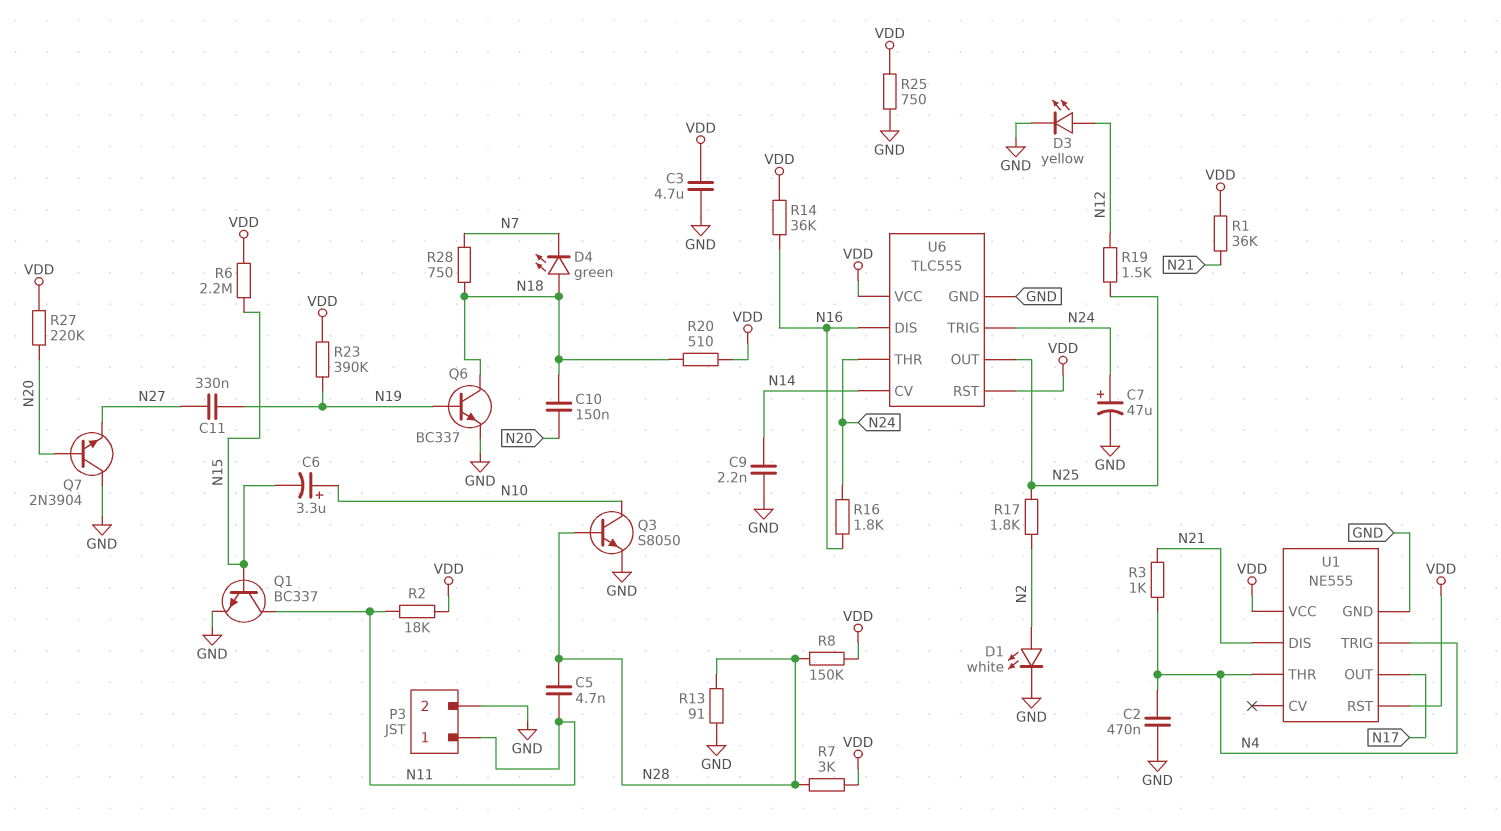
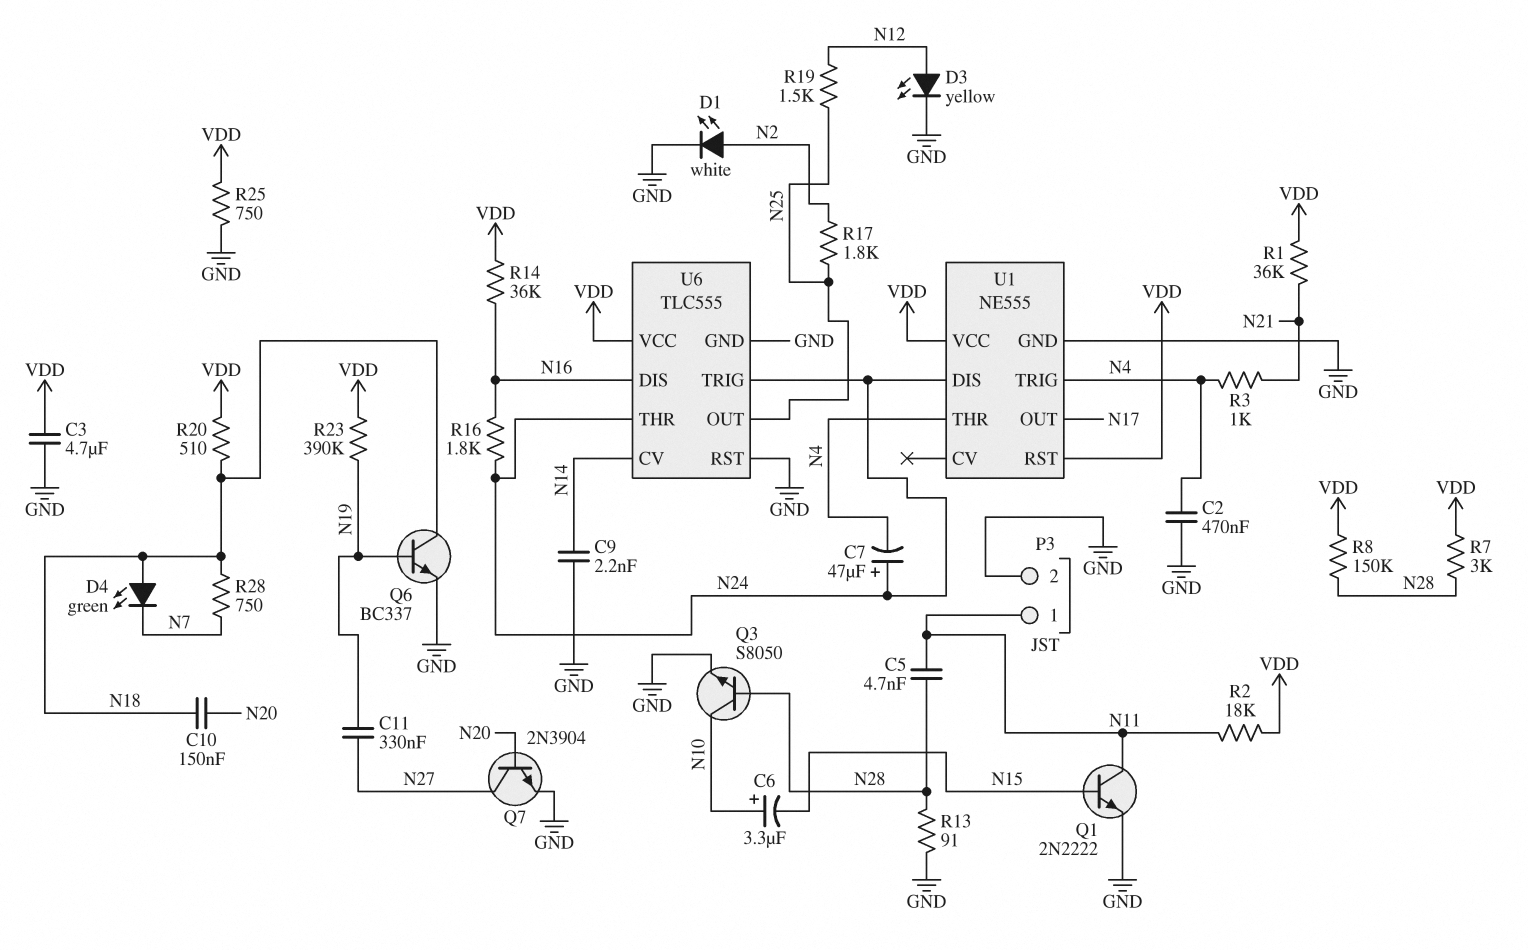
C7: 47uF (plus N24, minus GND) -> 47uF (plus N24, minus N4)
Q1: NPN BC337 (B N15, C N11, E GND) -> NPN 2N2222 (B N15, C N11, E GND)
Q7: NPN 2N3904 (B N20, C GND, E N27) -> NPN 2N3904 (B N20, C N27, E GND)
R6: 2.2M (N15, VDD) -> none
R27: 220k (N20, VDD) -> none
U1 pin DIS: N21 -> N24
U6 pin RST: VDD -> GND

